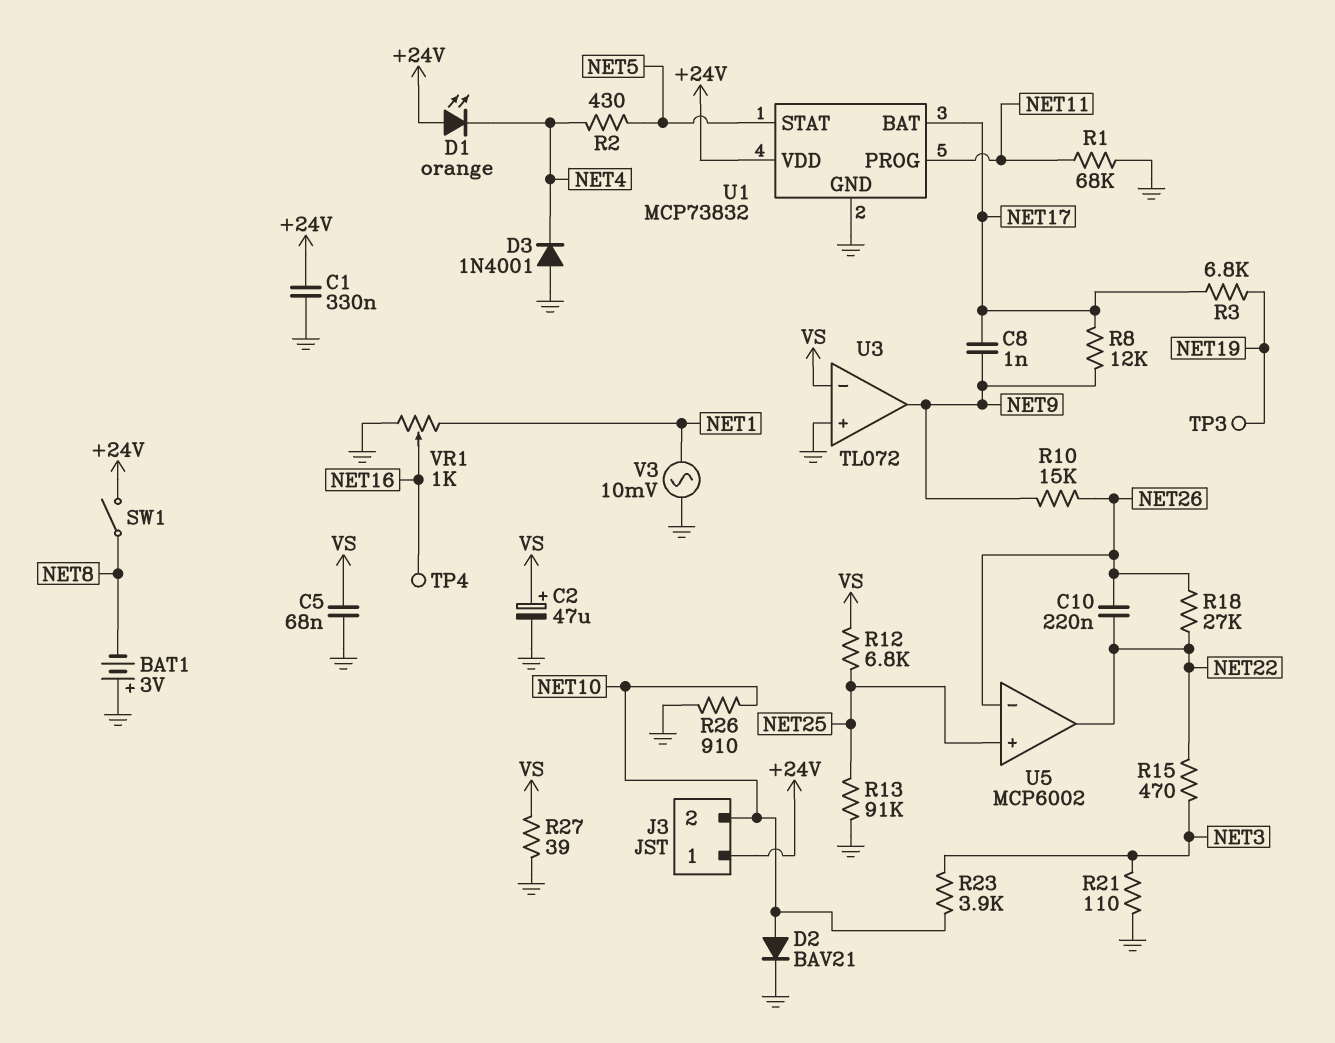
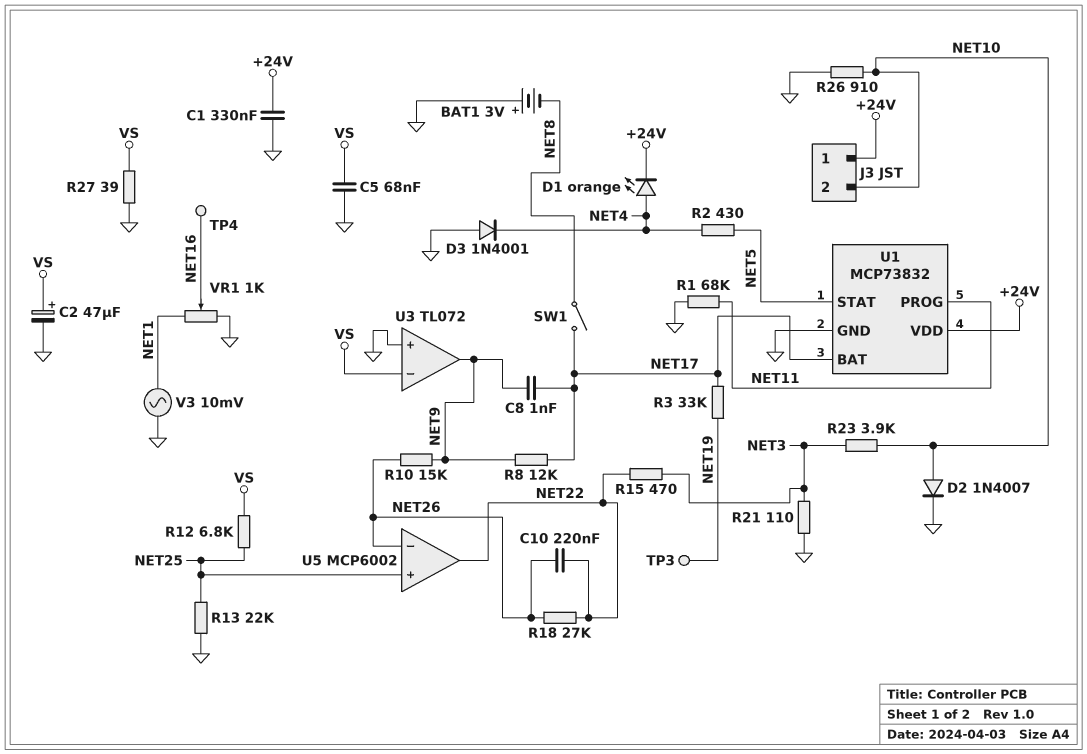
D1: LED orange (A +24V, K NET4) -> LED orange (A NET4, K +24V)
D2: diode BAV21 (A NET10, K GND) -> diode 1N4007 (A NET10, K GND)
R3: 6.8k (NET17, NET19) -> 33k (NET17, NET19)
R13: 91k (GND, NET25) -> 22k (GND, NET25)
SW1: switch (+24V, NET8) -> switch (NET8, NET17)

